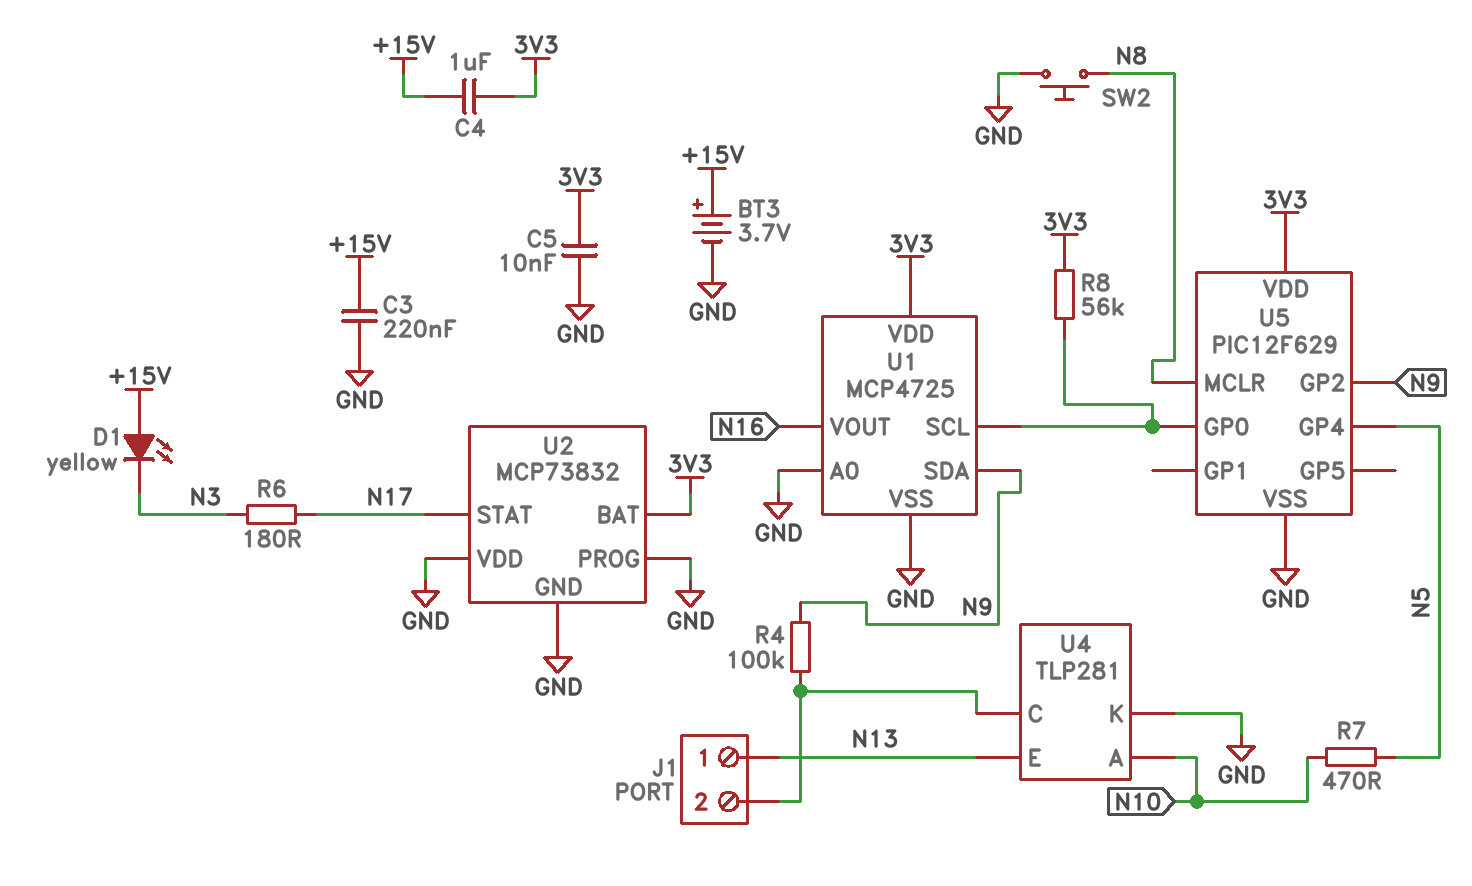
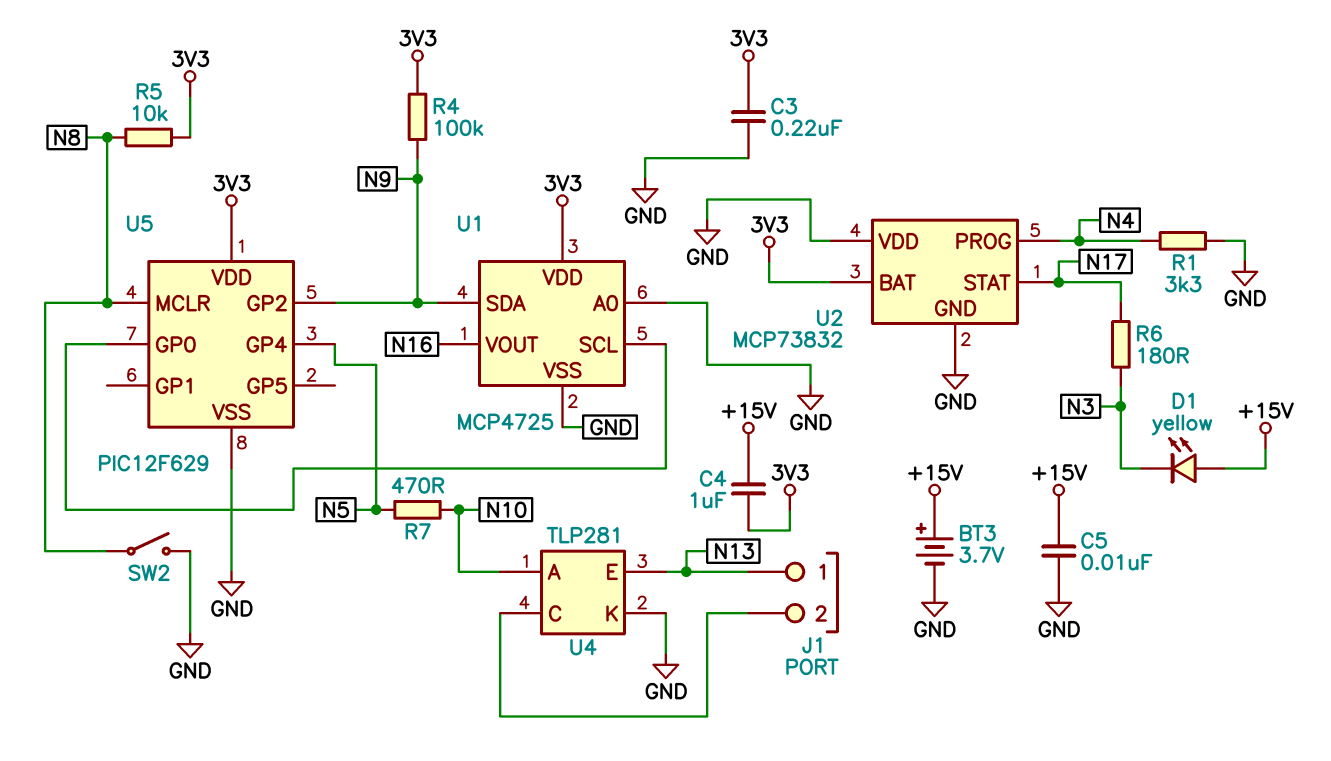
C3: 220nF (+15V, GND) -> 220nF (3V3, GND)
C5: 10nF (3V3, GND) -> 10nF (+15V, GND)
R1: none -> 3.3k (GND, N4)
R4: 100k (J1/2, N9) -> 100k (3V3, N9)
R5: none -> 10k (3V3, N8)
R8: 56k (3V3, U1/SCL) -> none
SW2: button (GND, N8) -> switch (GND, N8)
U2 pin PROG: GND -> N4

